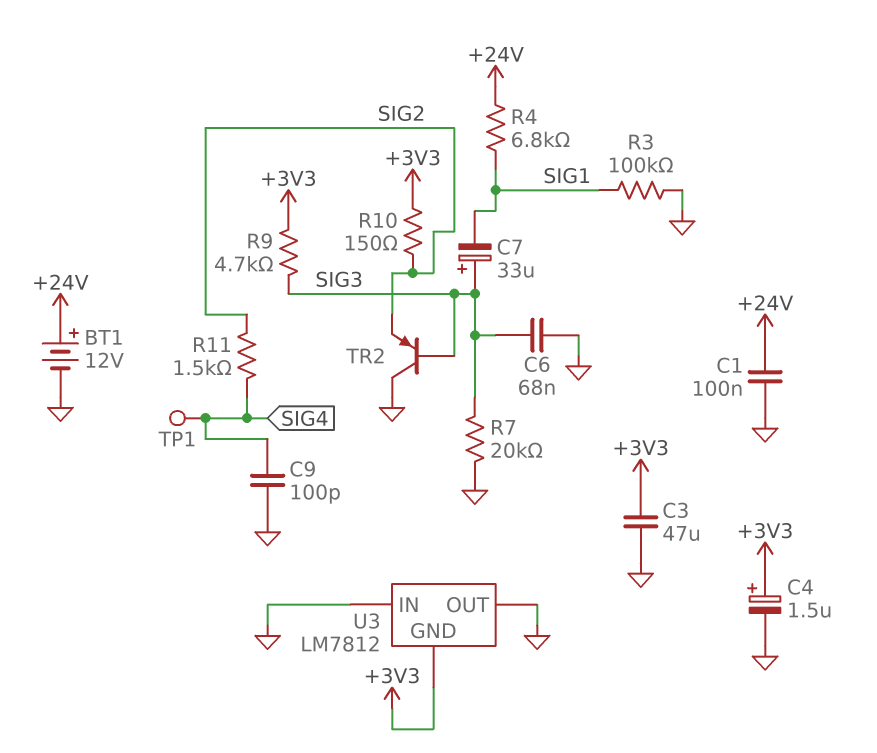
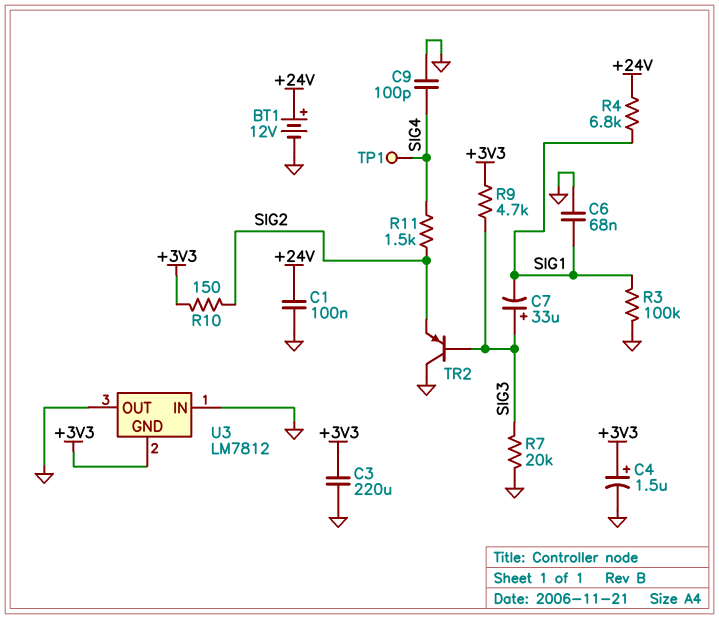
C3: 47uF (+3V3, GND) -> 220uF (+3V3, GND)
C6: 68nF (GND, SIG3) -> 68nF (GND, SIG1)

